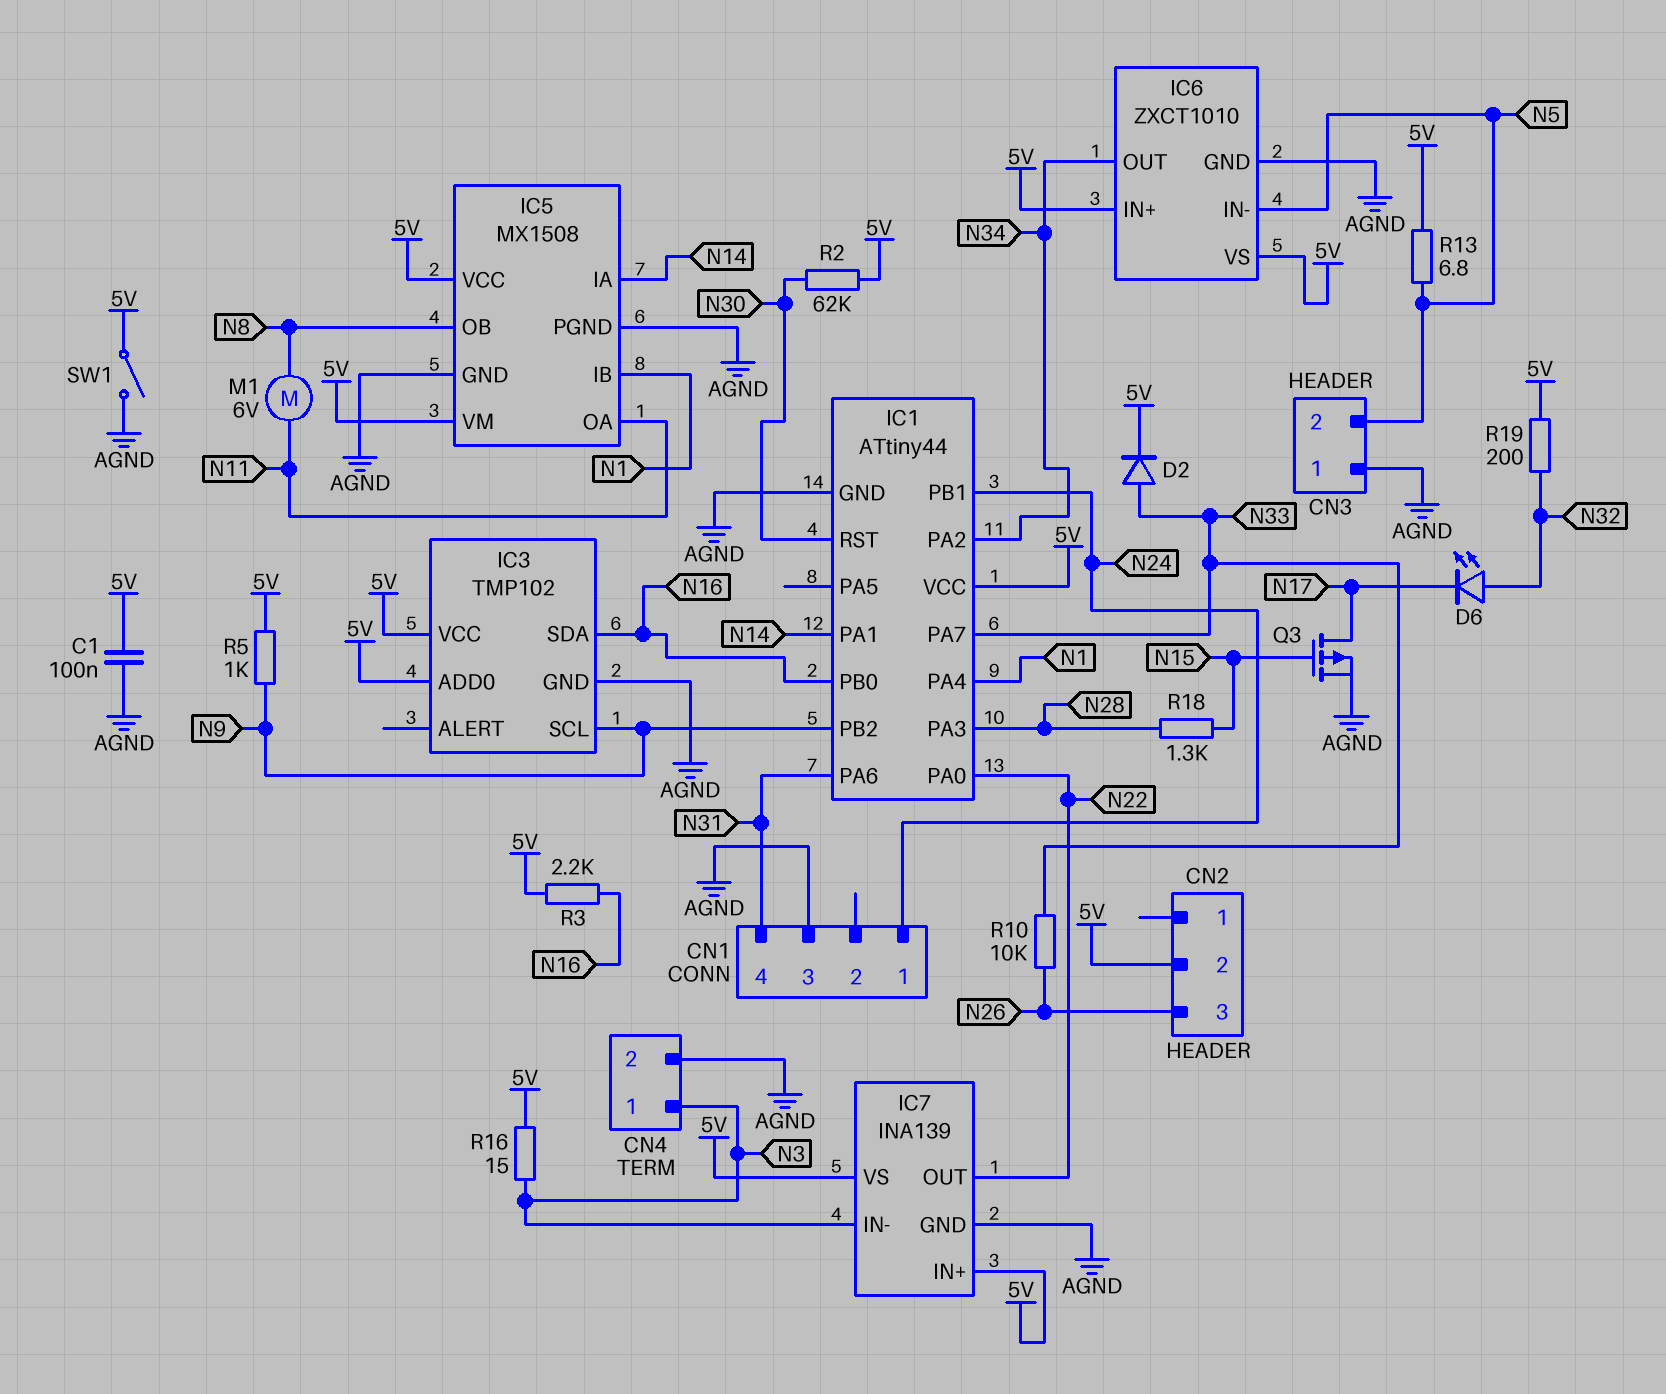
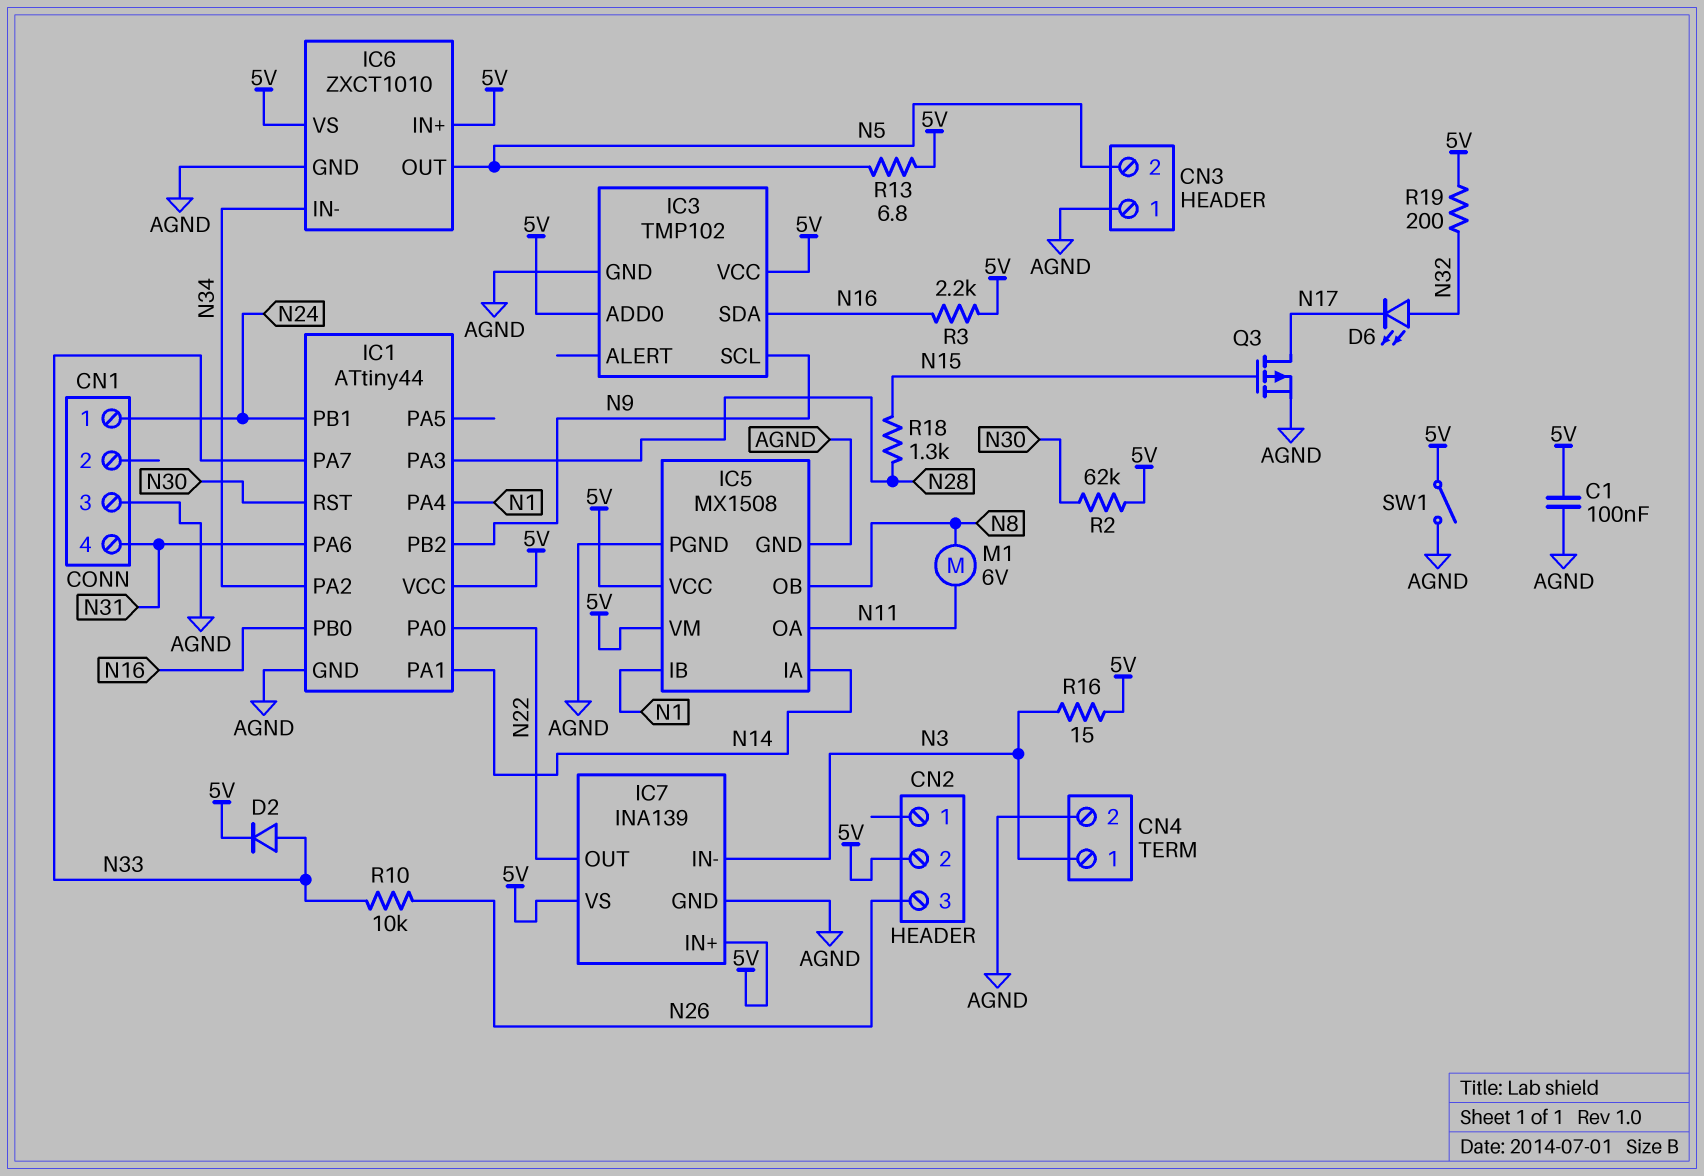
IC6 pin IN-: N5 -> N34
IC6 pin OUT: N34 -> N5
R5: 1k (5V, N9) -> none

